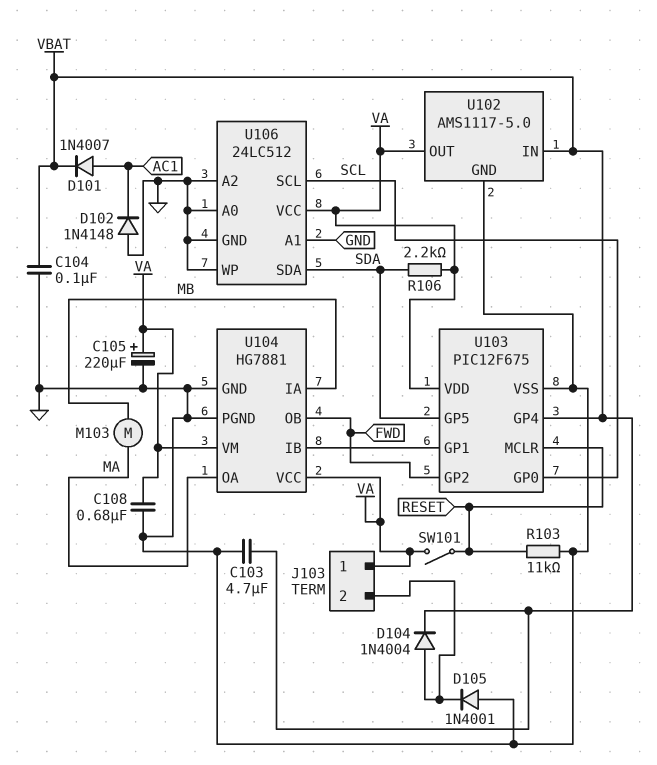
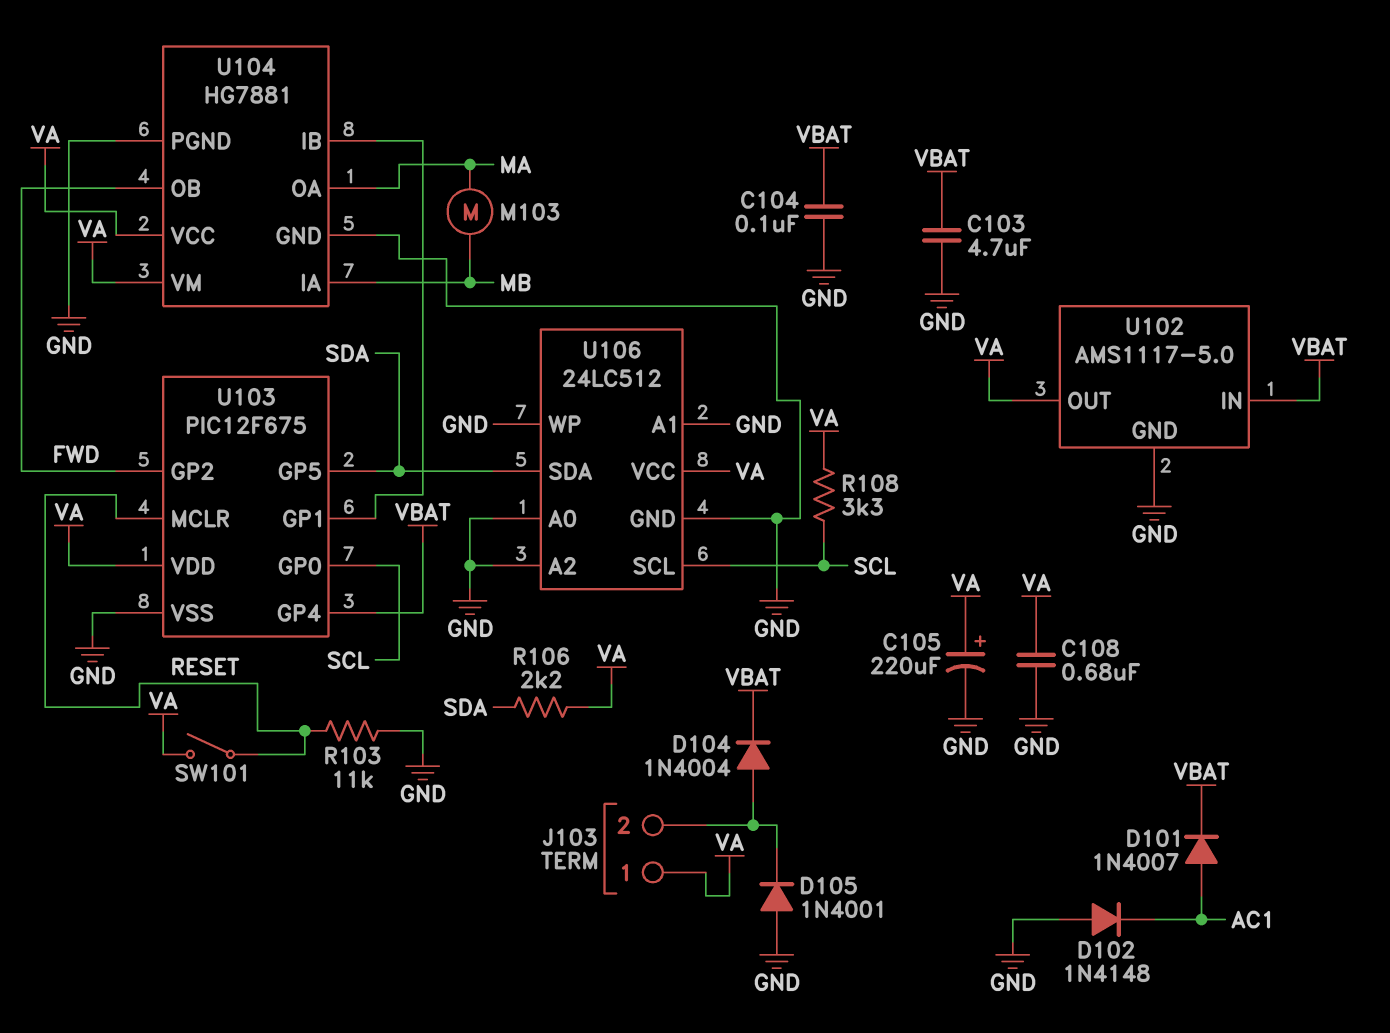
R108: none -> 3.3k (SCL, VA)

